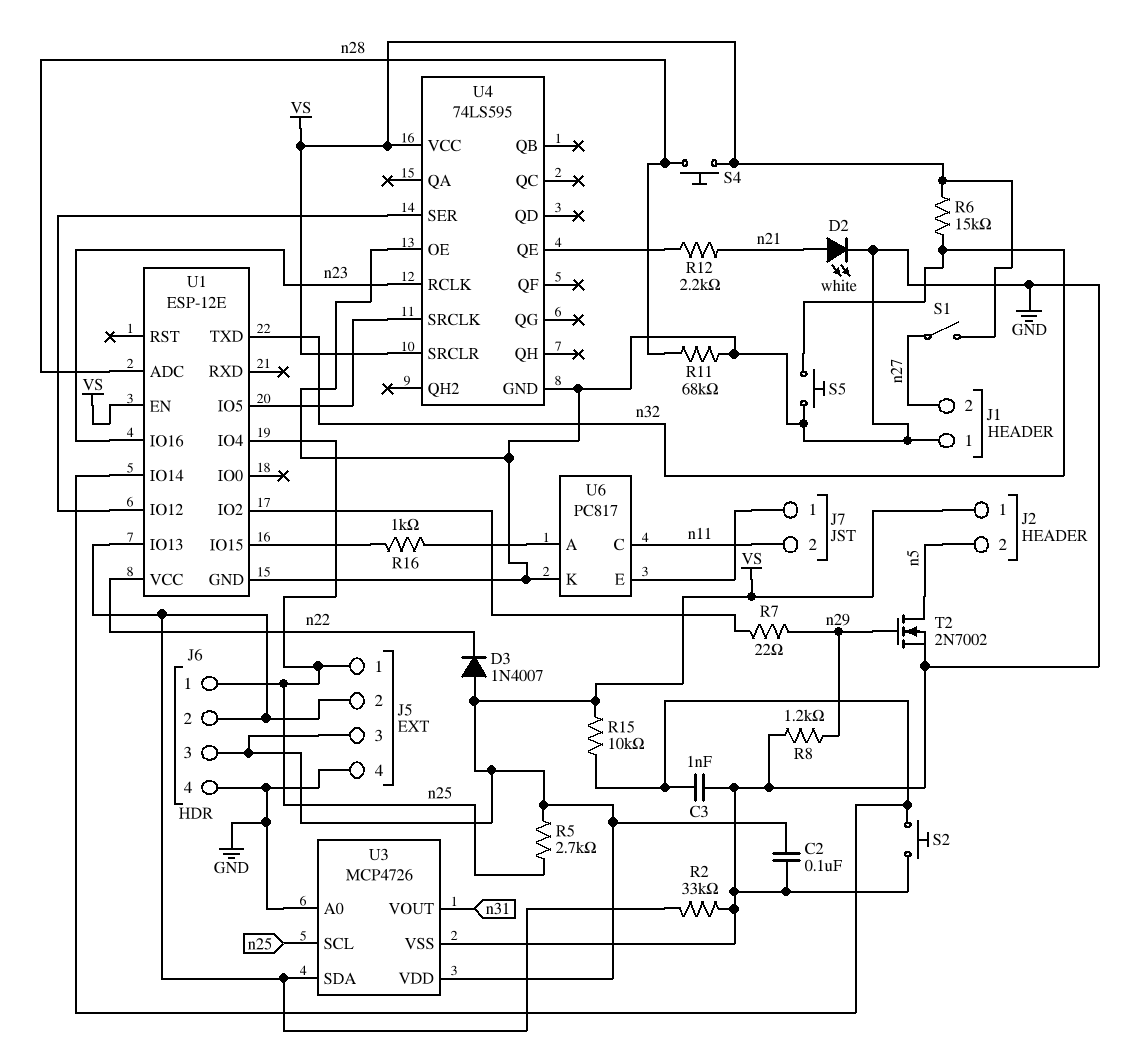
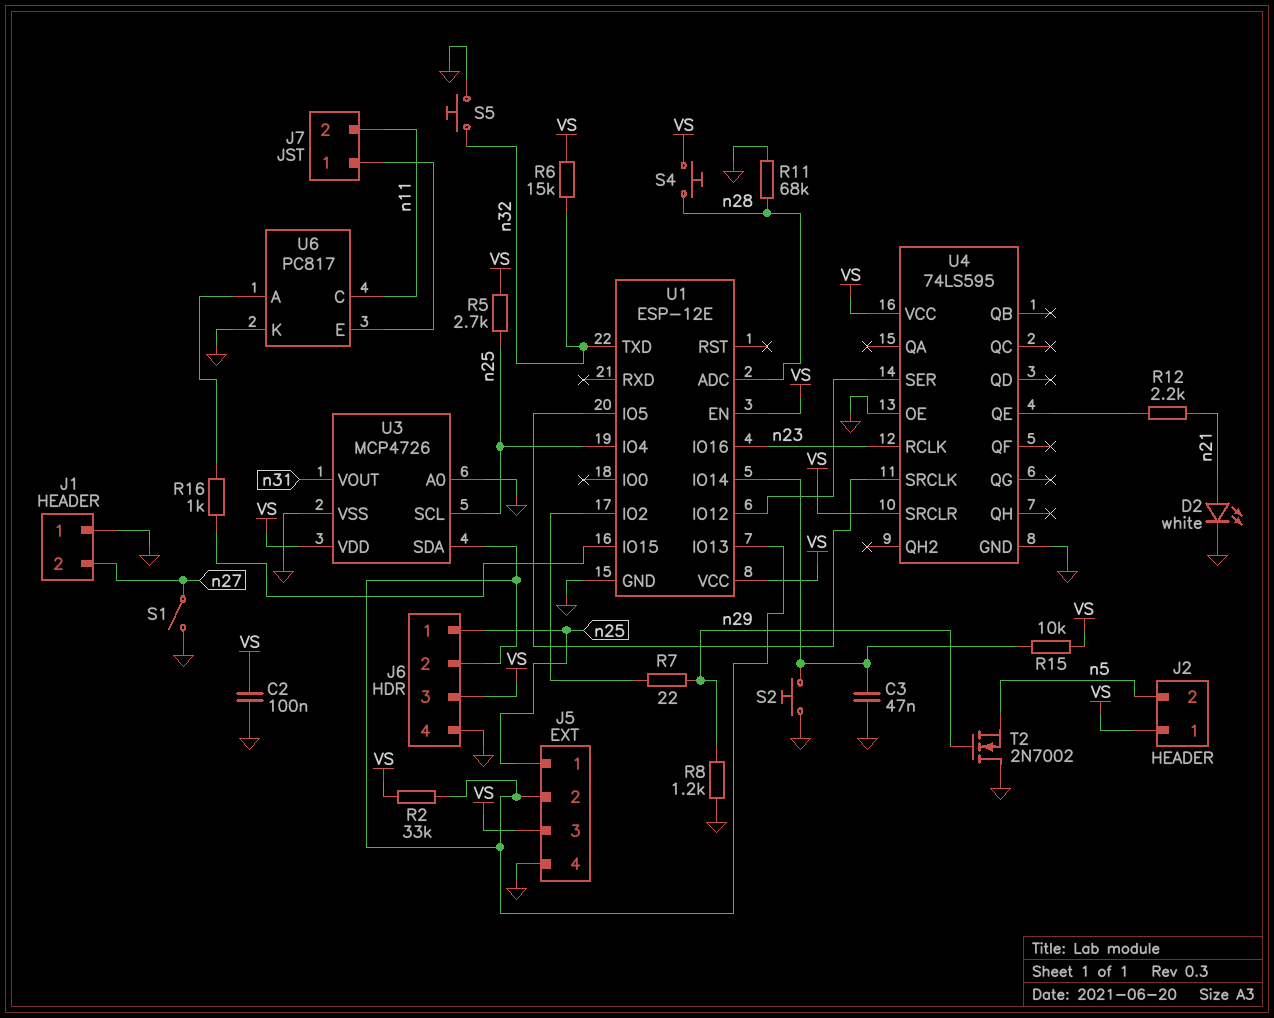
C3: 1nF (GND, U1/IO14) -> 47nF (GND, U1/IO14)
D3: diode 1N4007 (A VS, K n22) -> none
R2: 33k (GND, J5/2) -> 33k (J5/2, VS)
S1: switch (VS, n27) -> switch (GND, n27)
T2: NMOS 2N7002 (G n29, D n5, S GND) -> NMOS 2N7002 (G n29, D GND, S n5)
U1 pin VCC: n22 -> VS

